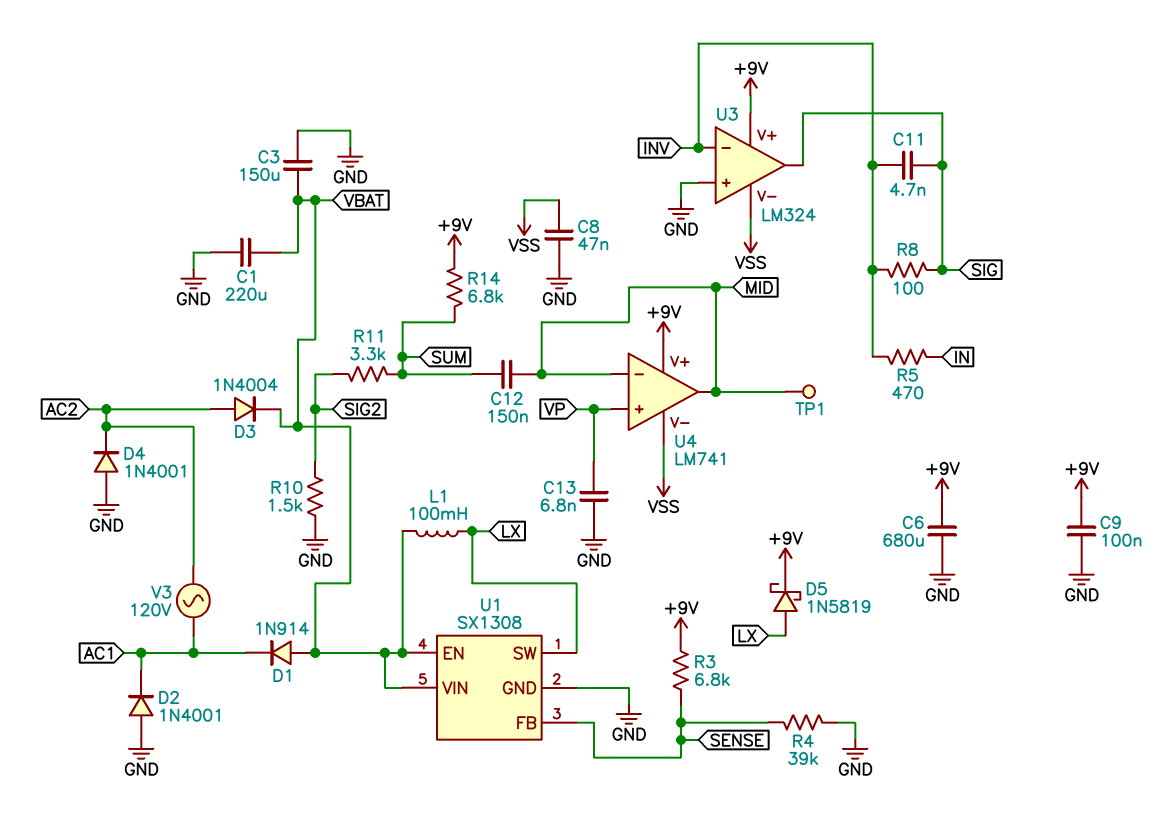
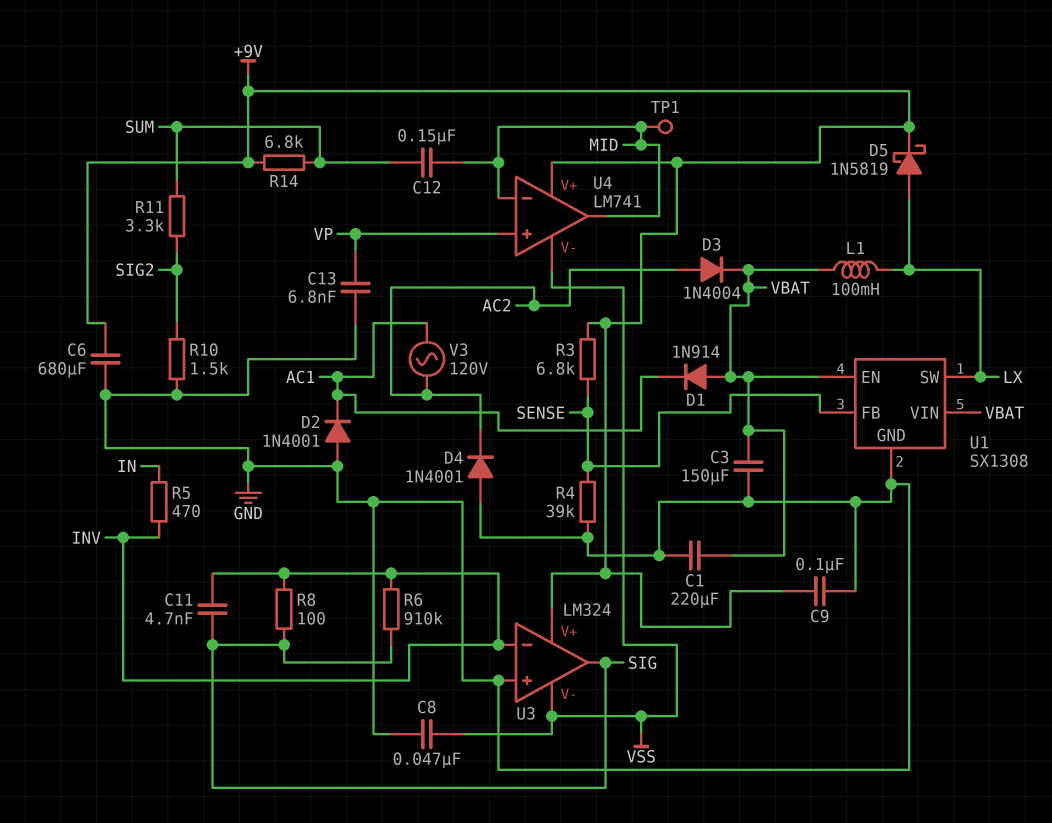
R6: none -> 910k (INV, SIG)

